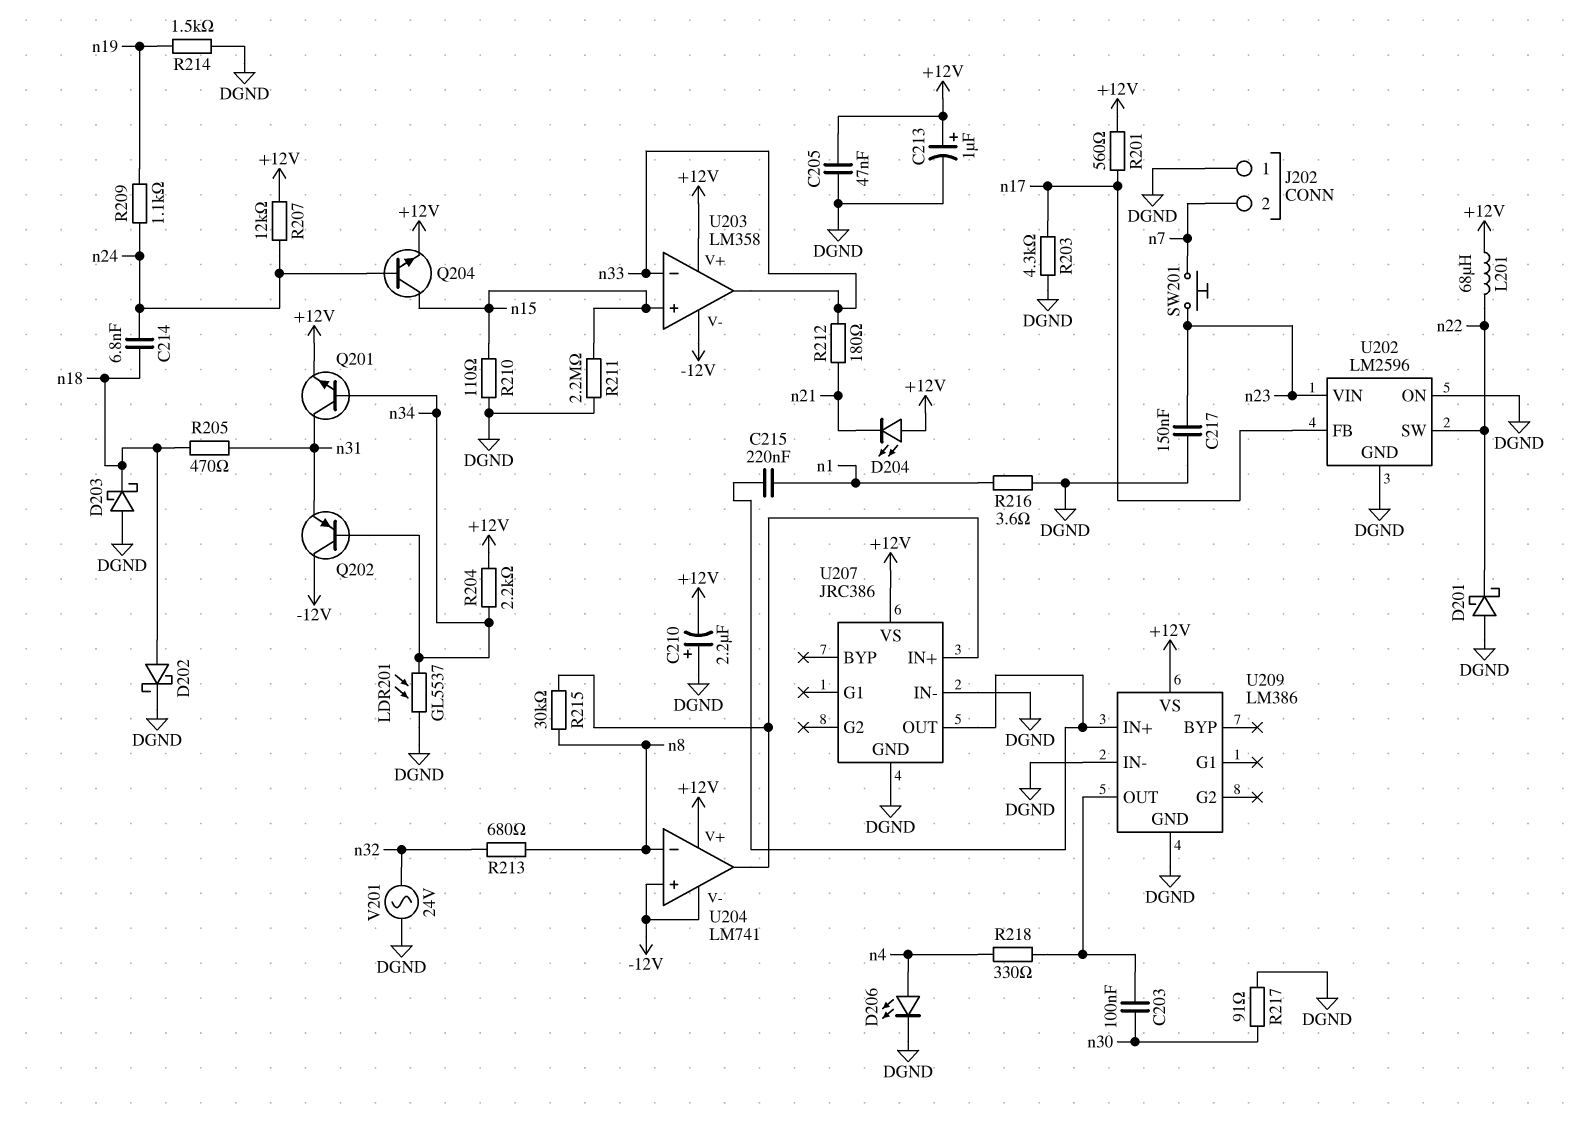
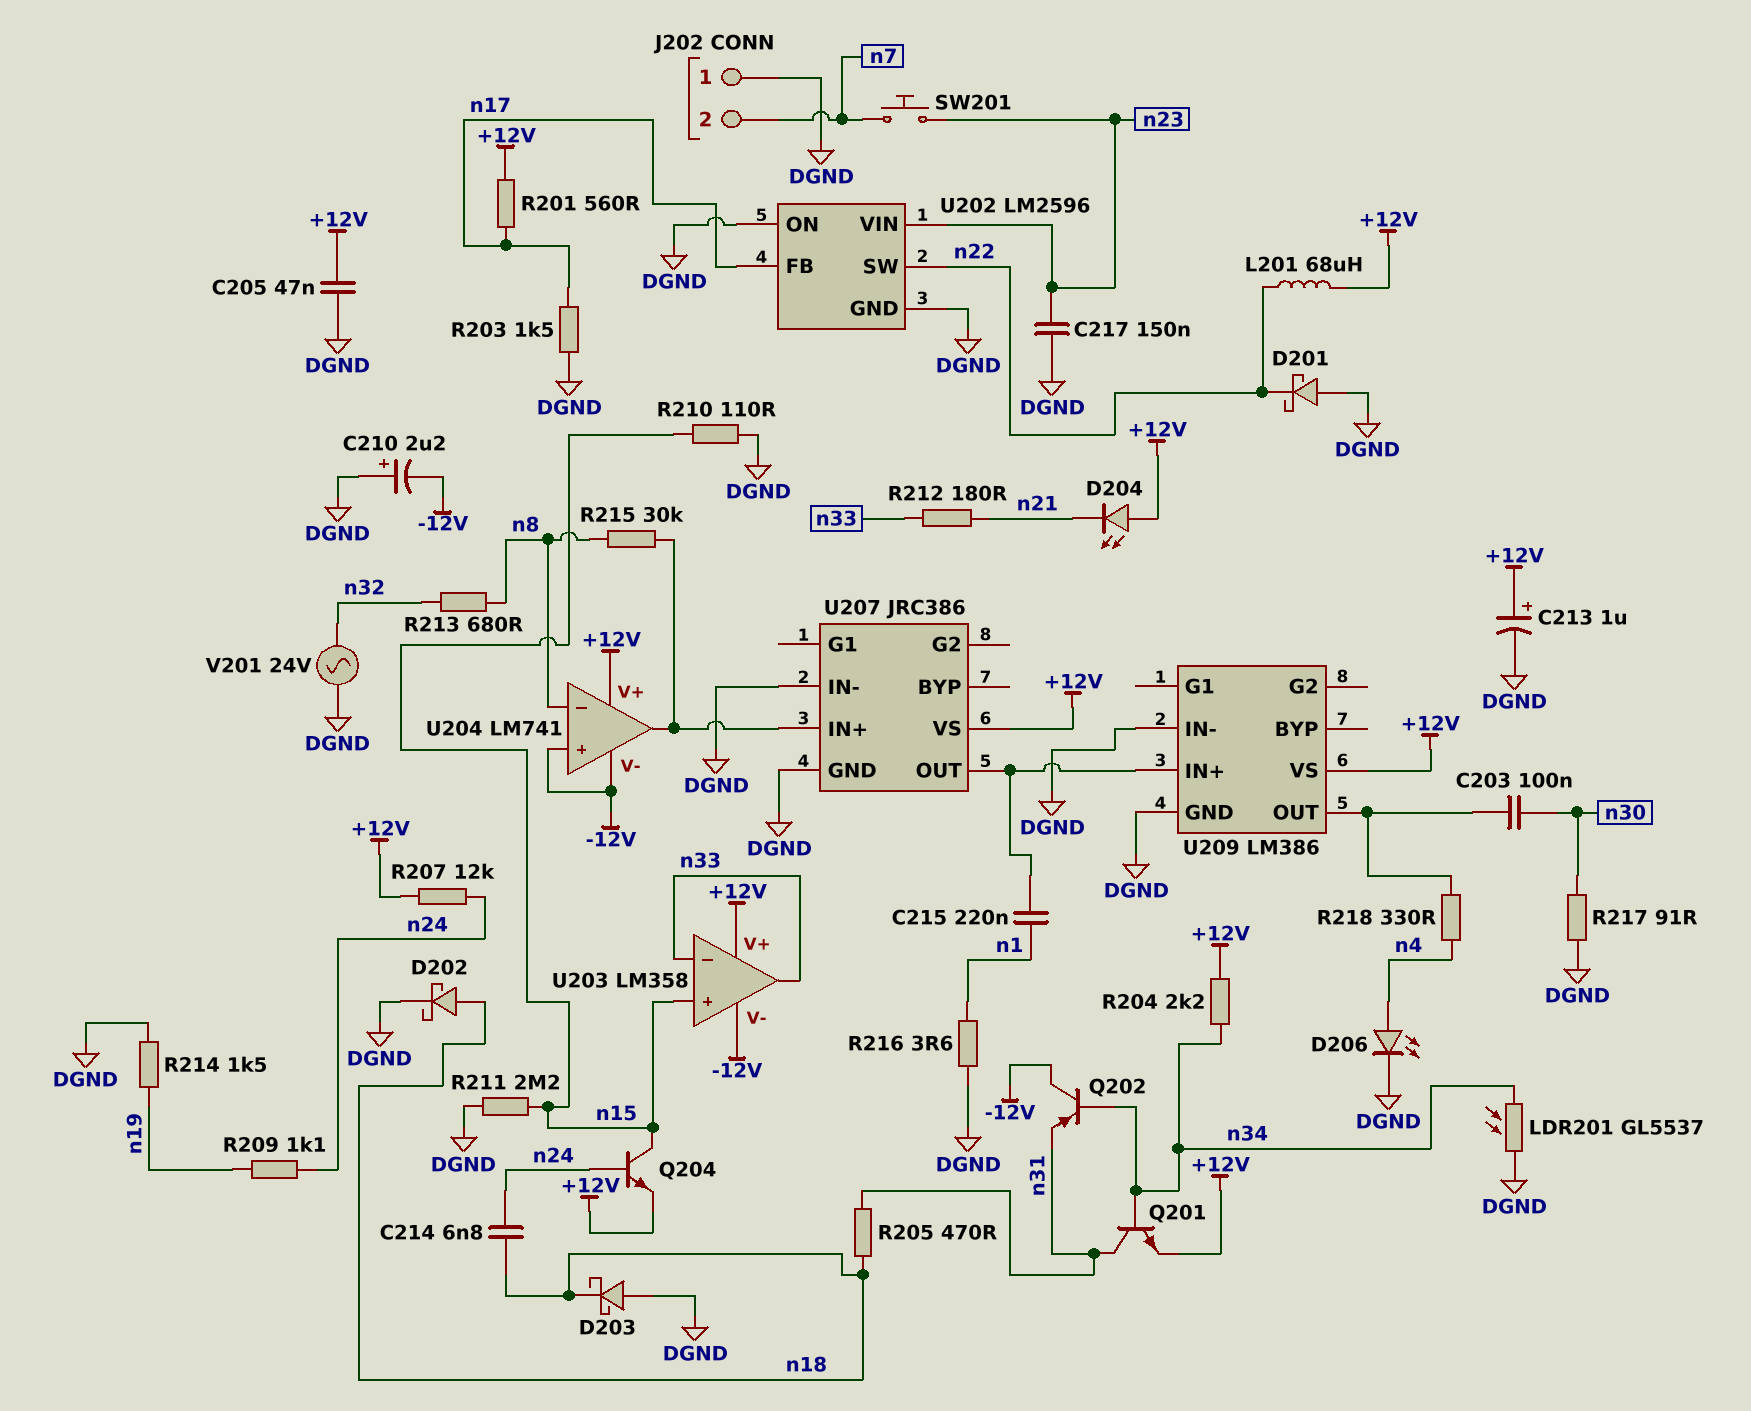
C210: 2.2uF (plus DGND, minus +12V) -> 2.2uF (plus DGND, minus -12V)
R203: 4.3k (DGND, n17) -> 1.5k (DGND, n17)

